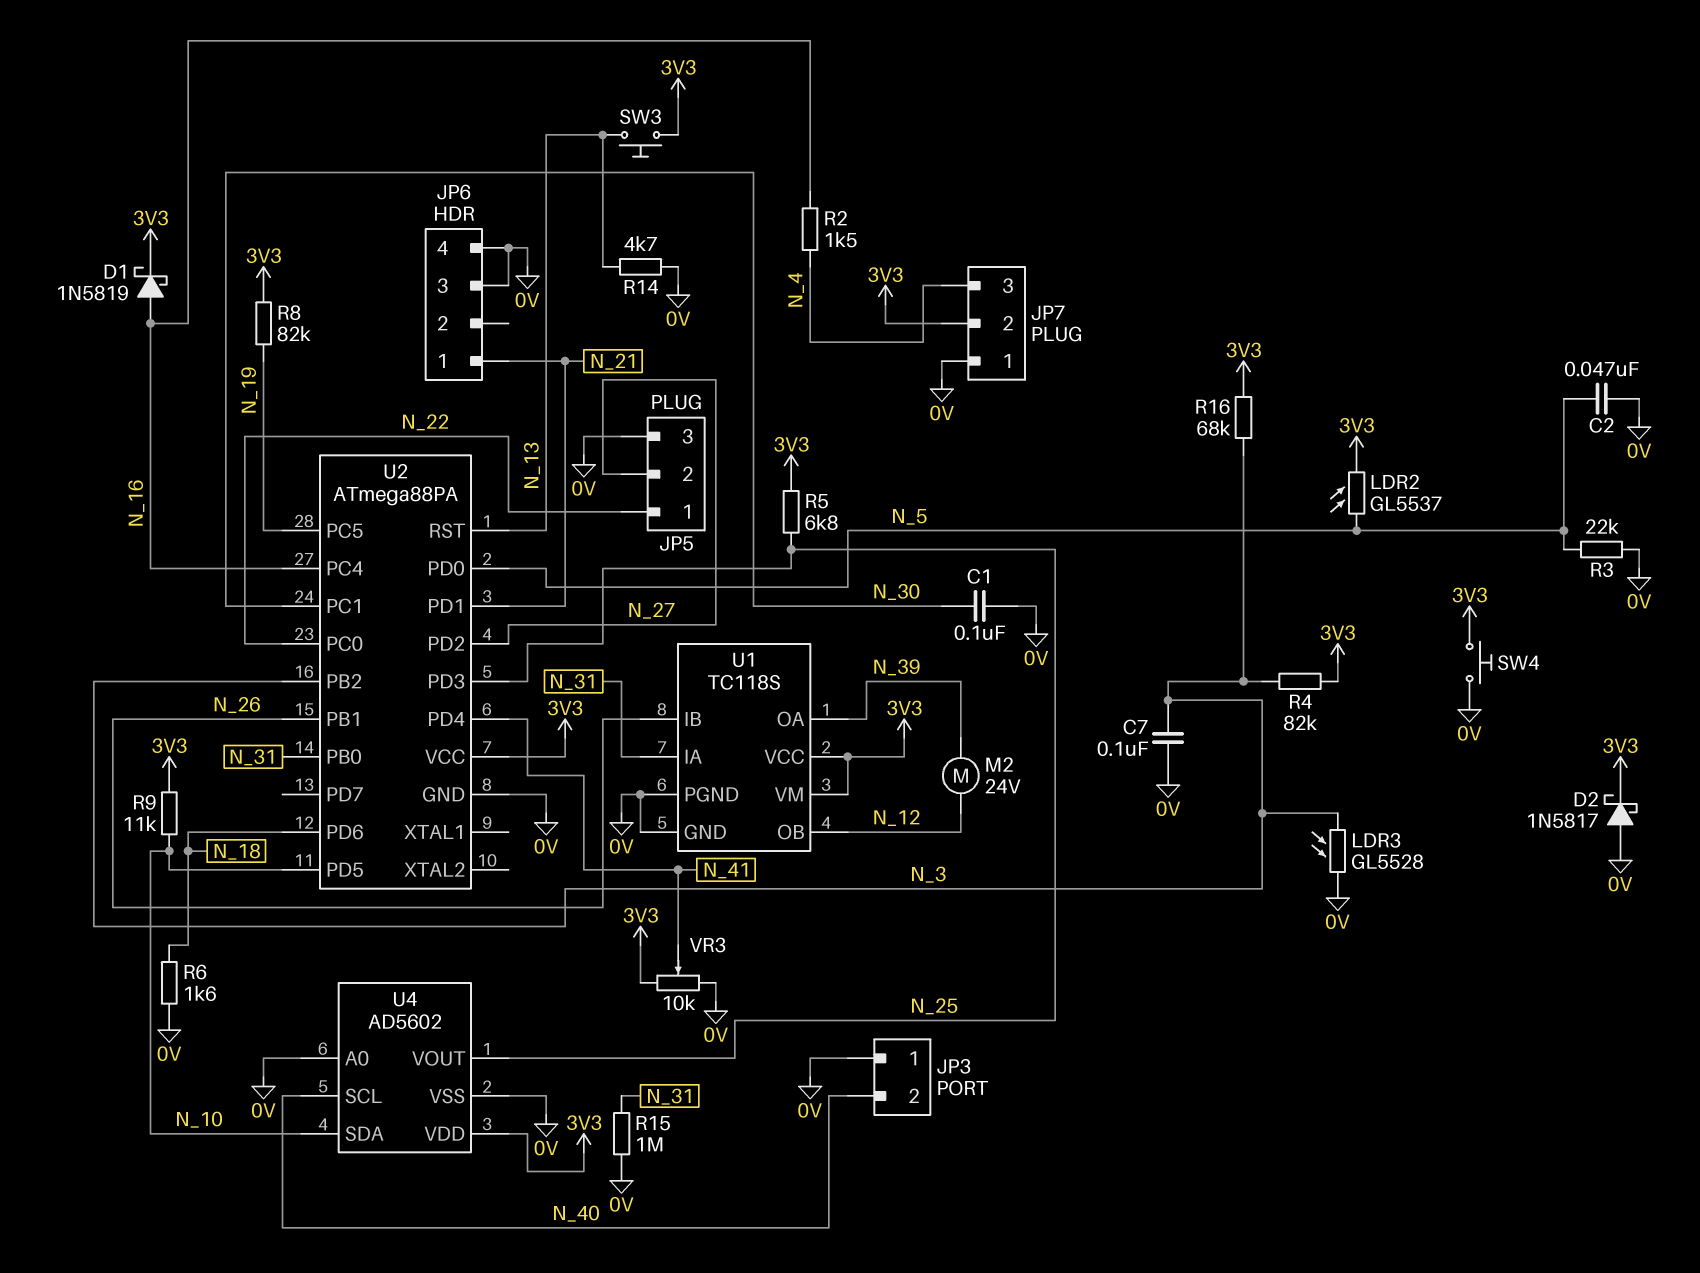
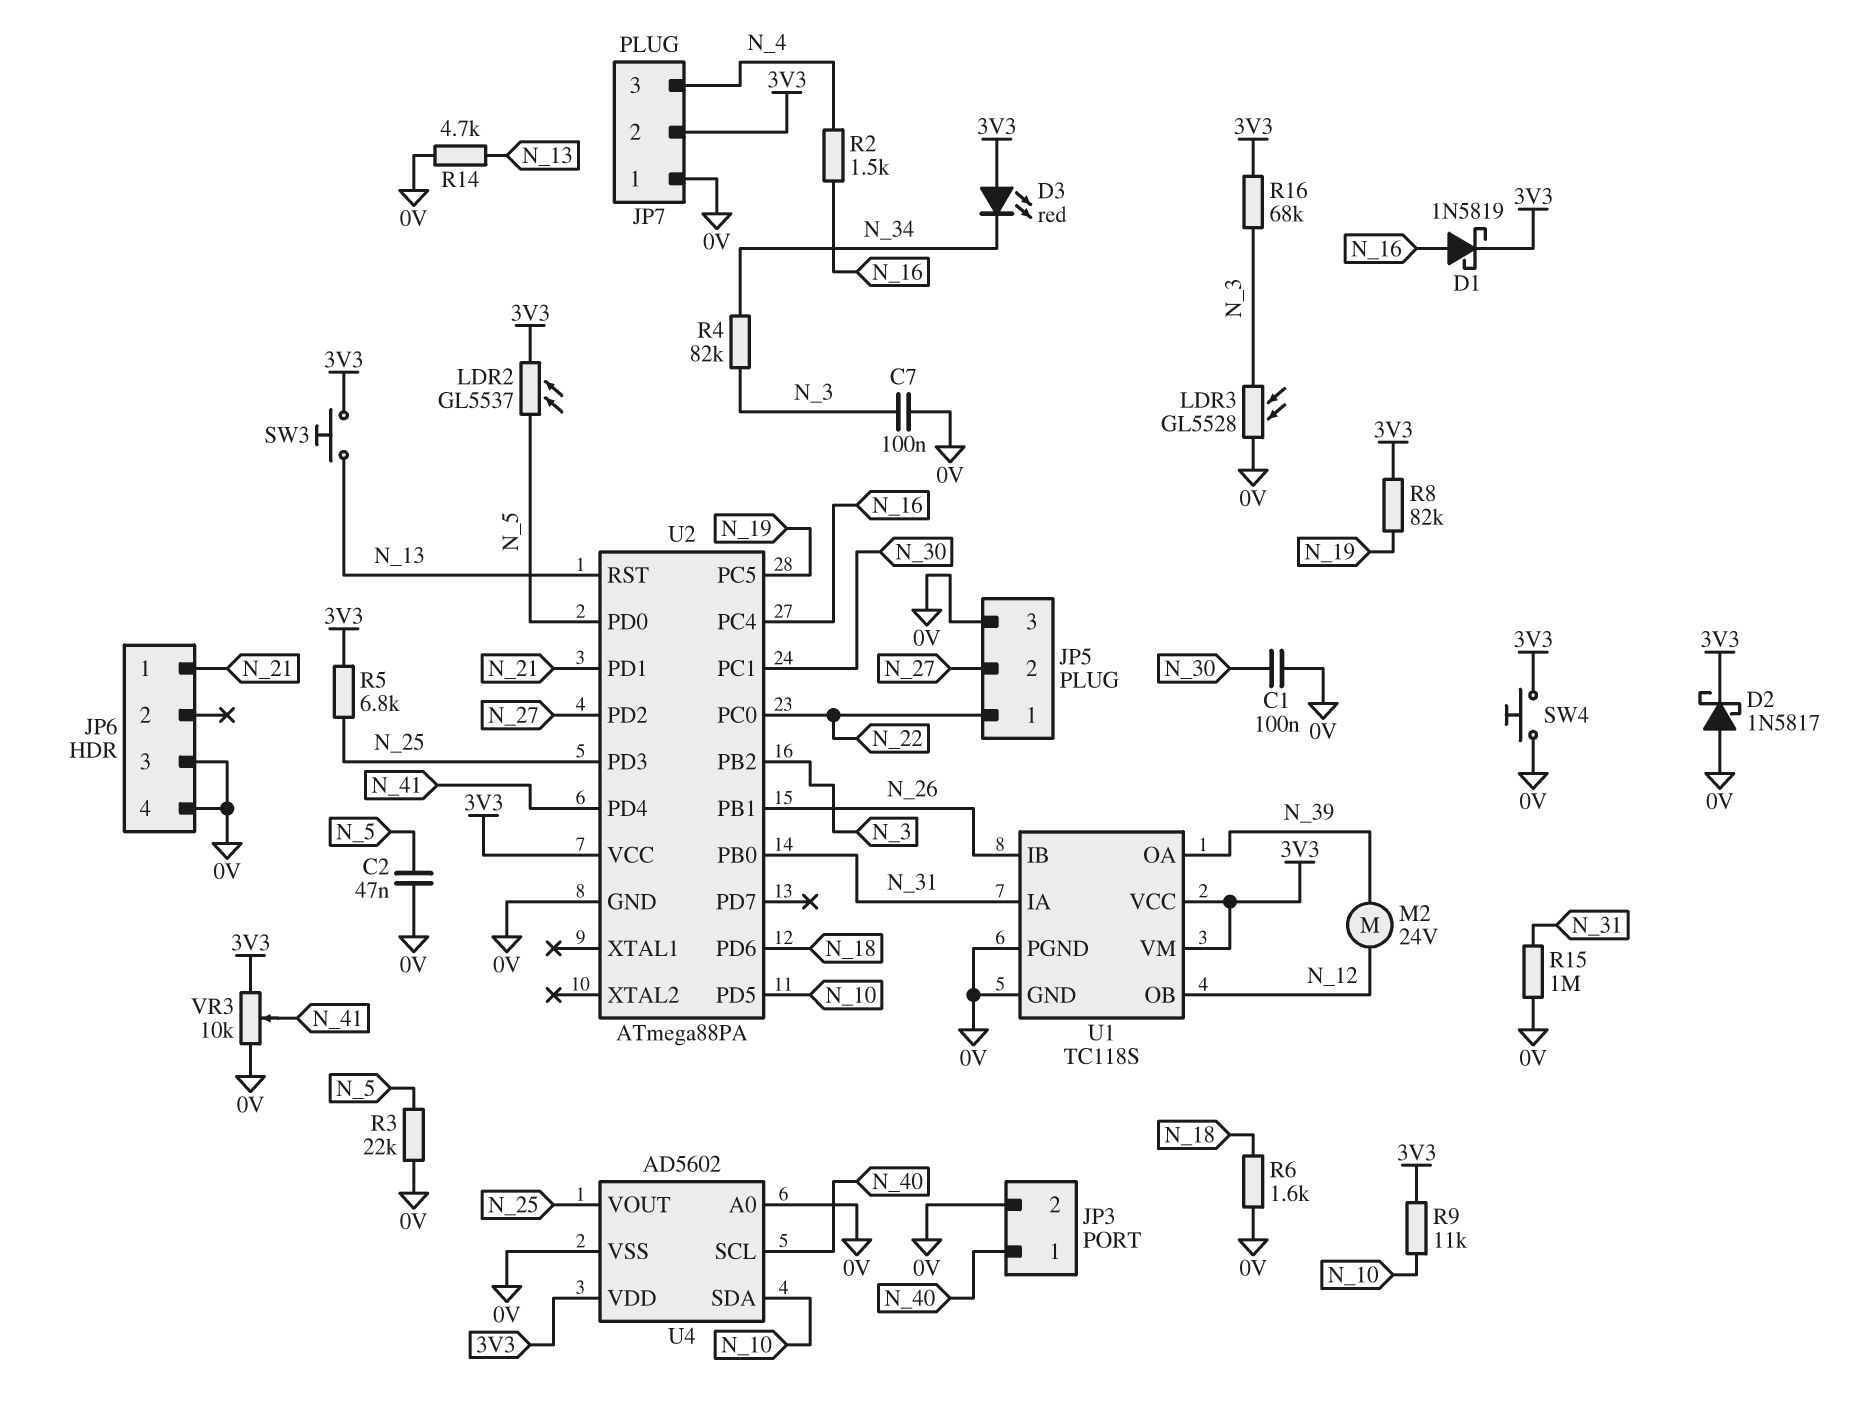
D3: none -> LED red (A 3V3, K N_34)
JP3 pin 1: 0V -> N_40
JP3 pin 2: N_40 -> 0V
R4: 82k (3V3, N_3) -> 82k (N_3, N_34)

